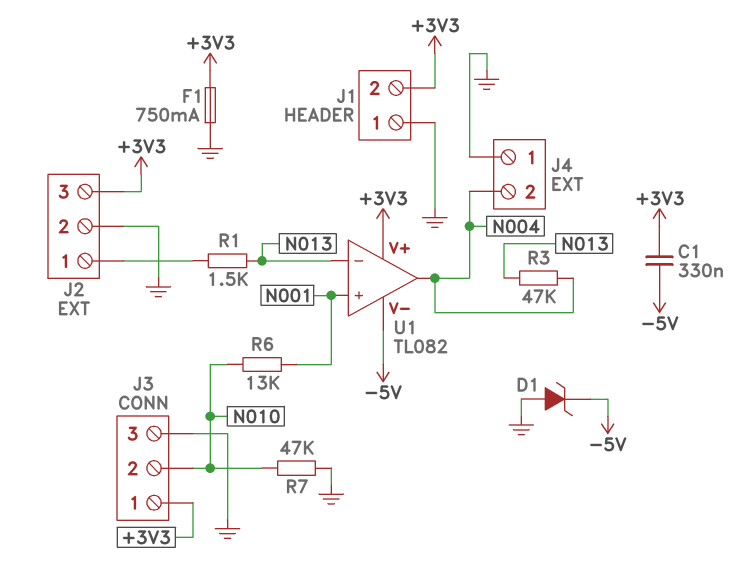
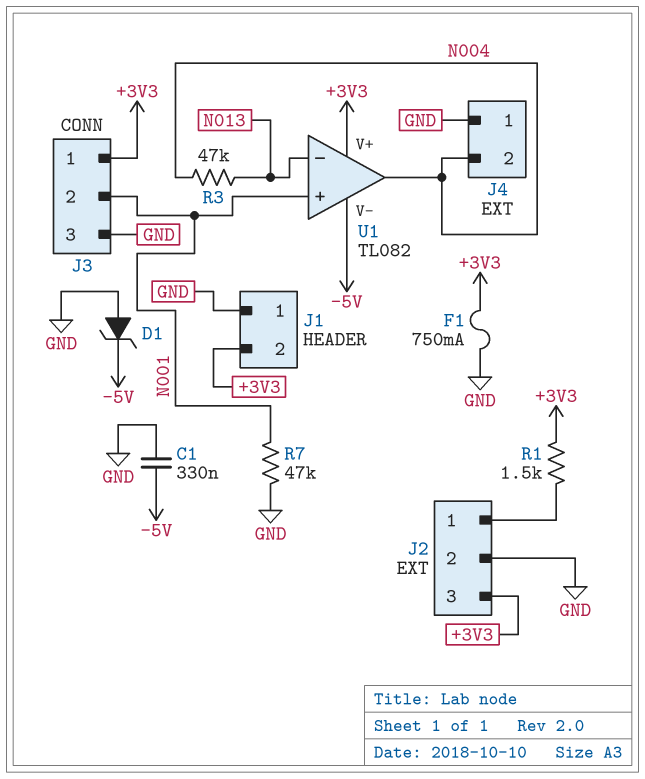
C1: 330nF (+3V3, -5V) -> 330nF (-5V, GND)
J3 pin 2: N010 -> N001
R1: 1.5k (J2/1, N013) -> 1.5k (+3V3, J2/1)
R6: 13k (N001, N010) -> none
R7: 47k (GND, N010) -> 47k (GND, N001)

